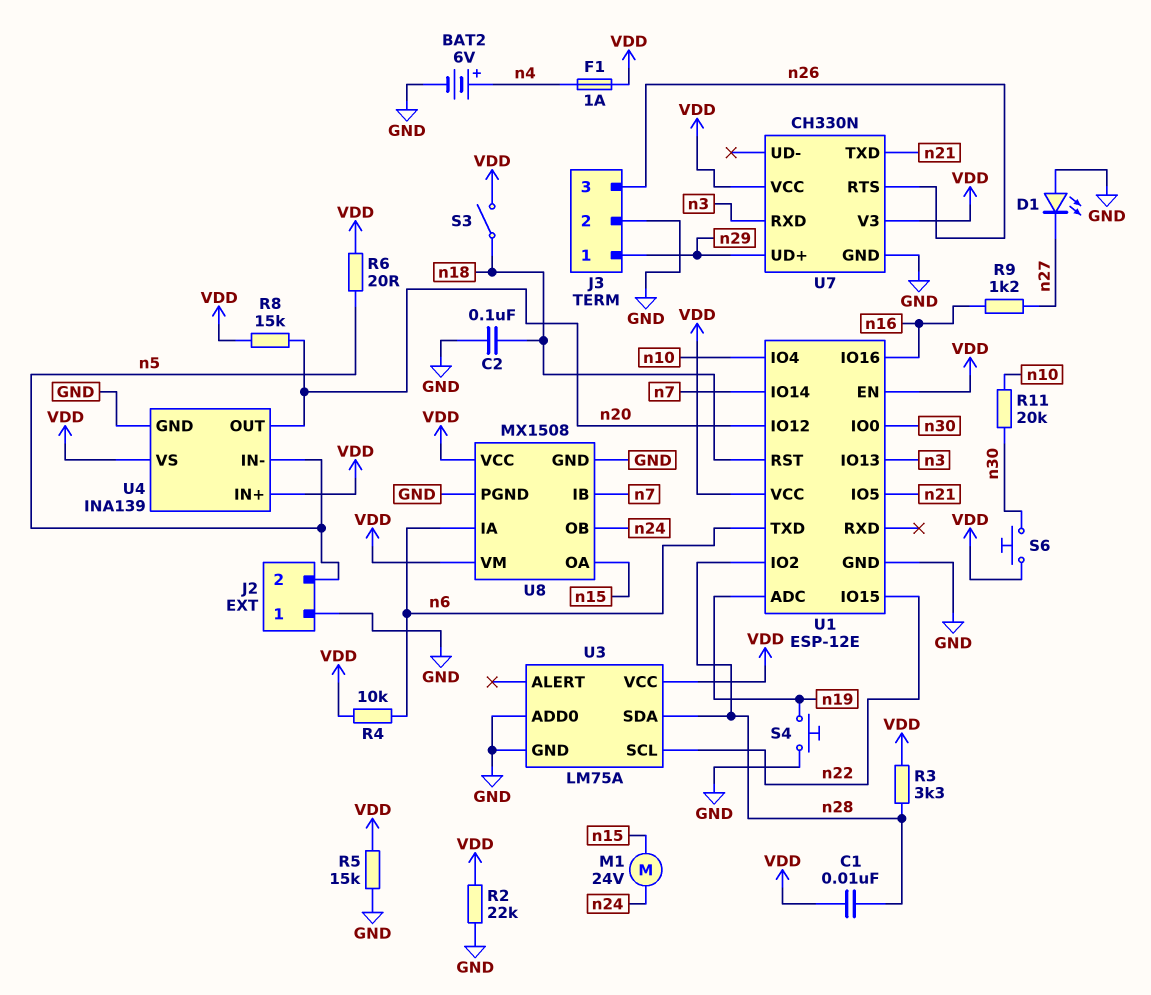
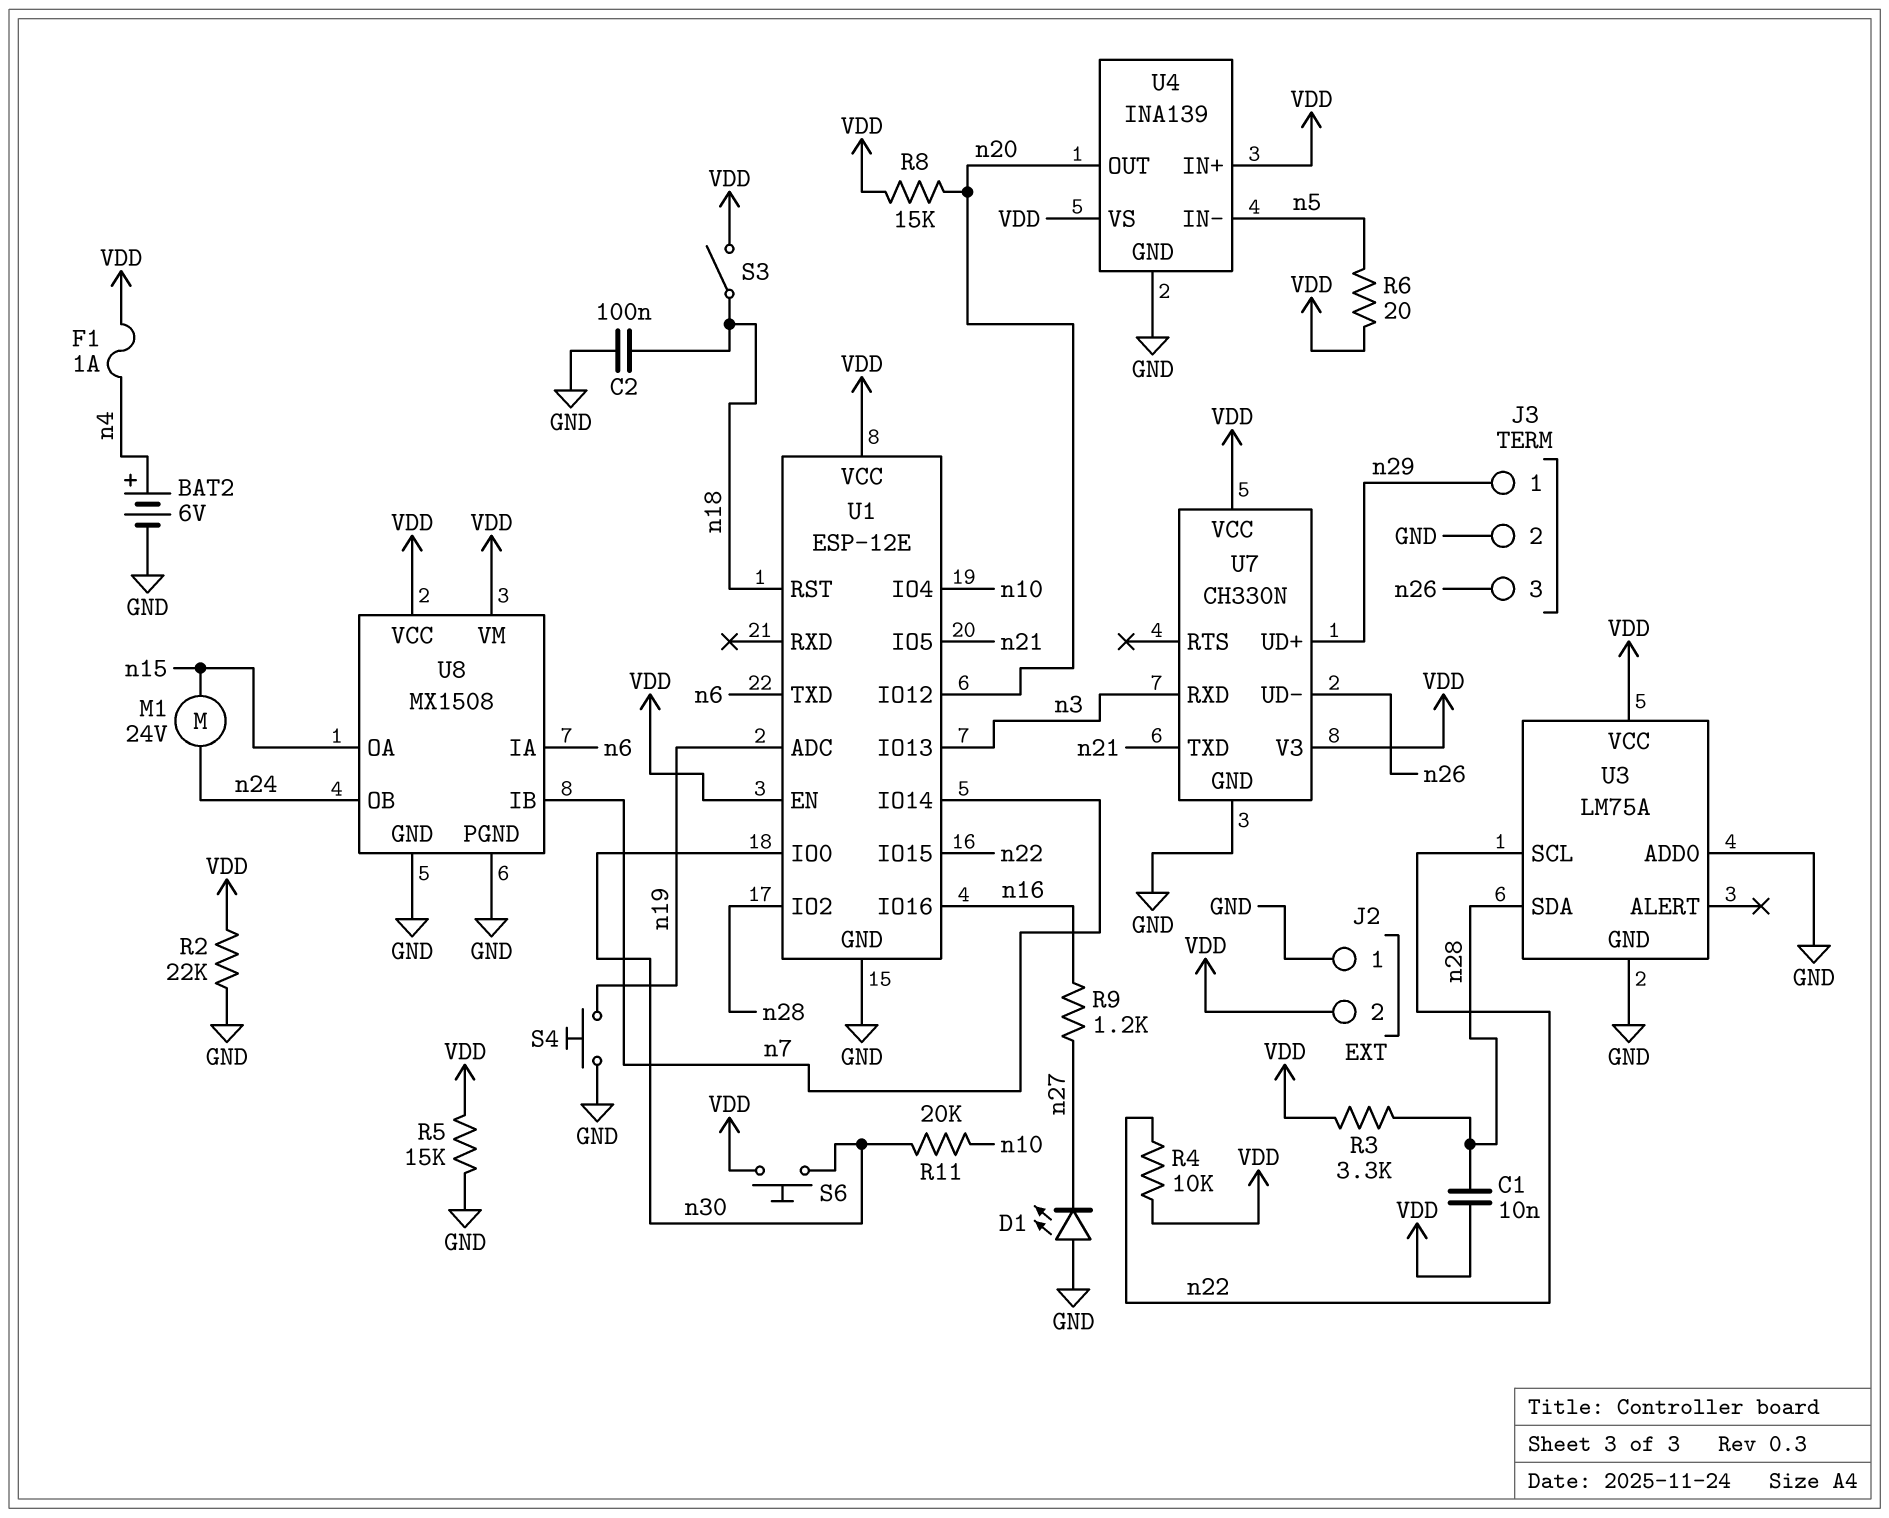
J2 pin 2: n5 -> VDD
R4: 10k (VDD, n6) -> 10k (VDD, n22)
U7 pin RTS: n26 -> none
U7 pin UD-: none -> n26

